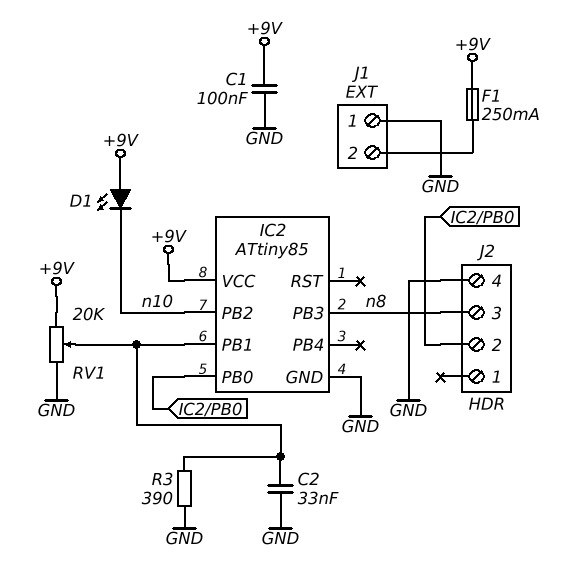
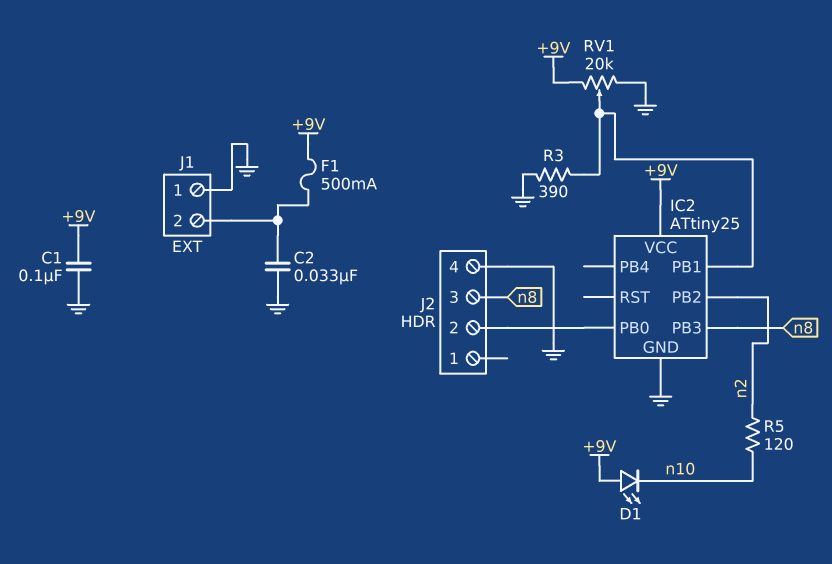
C2: 33nF (GND, IC2/PB1) -> 33nF (GND, J1/2)
F1: 250mA (+9V, J1/2) -> 500mA (+9V, J1/2)
IC2: ATtiny85 -> ATtiny25
IC2 pin PB2: n10 -> n2
R5: none -> 120 (n2, n10)

